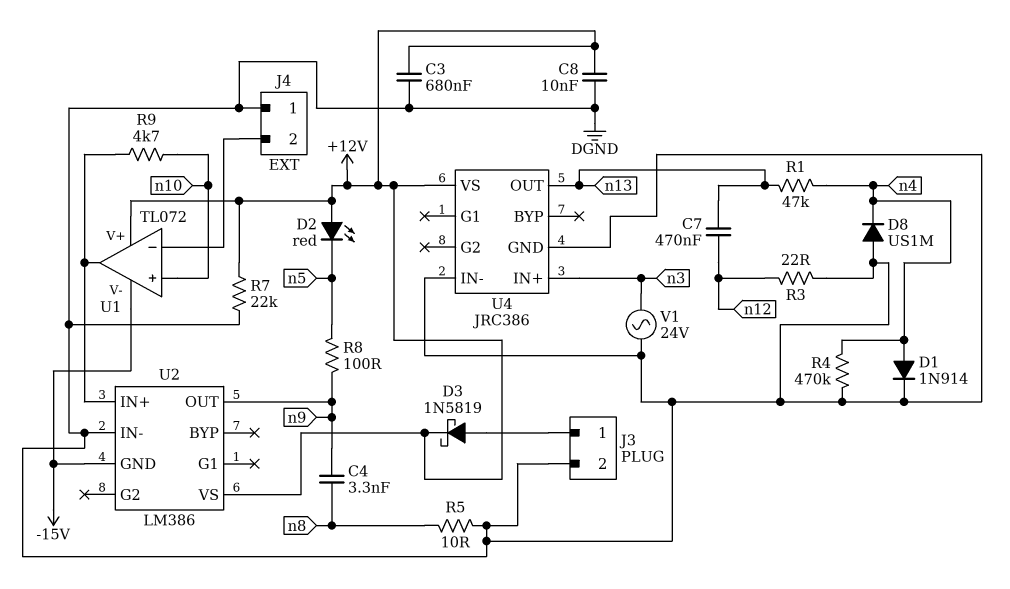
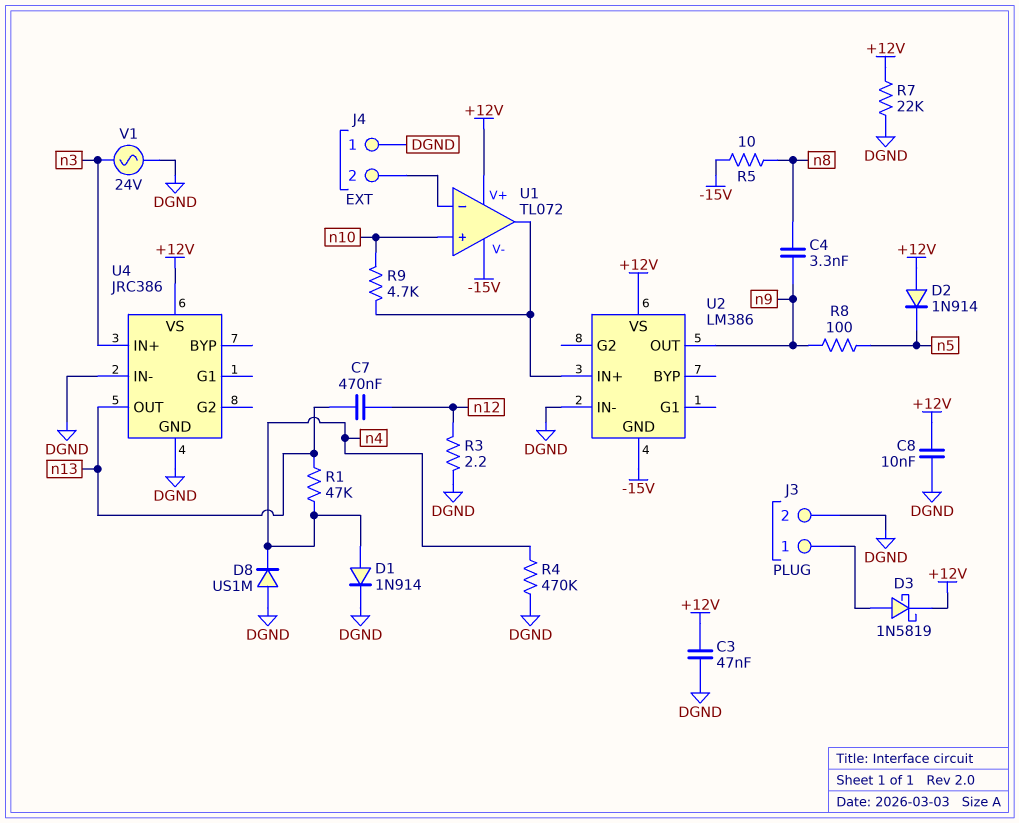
C3: 680nF (+12V, DGND) -> 47nF (+12V, DGND)
D2: LED red (A +12V, K n5) -> diode 1N914 (A +12V, K n5)
R3: 22 (DGND, n12) -> 2.2 (DGND, n12)
R5: 10 (DGND, n8) -> 10 (-15V, n8)

